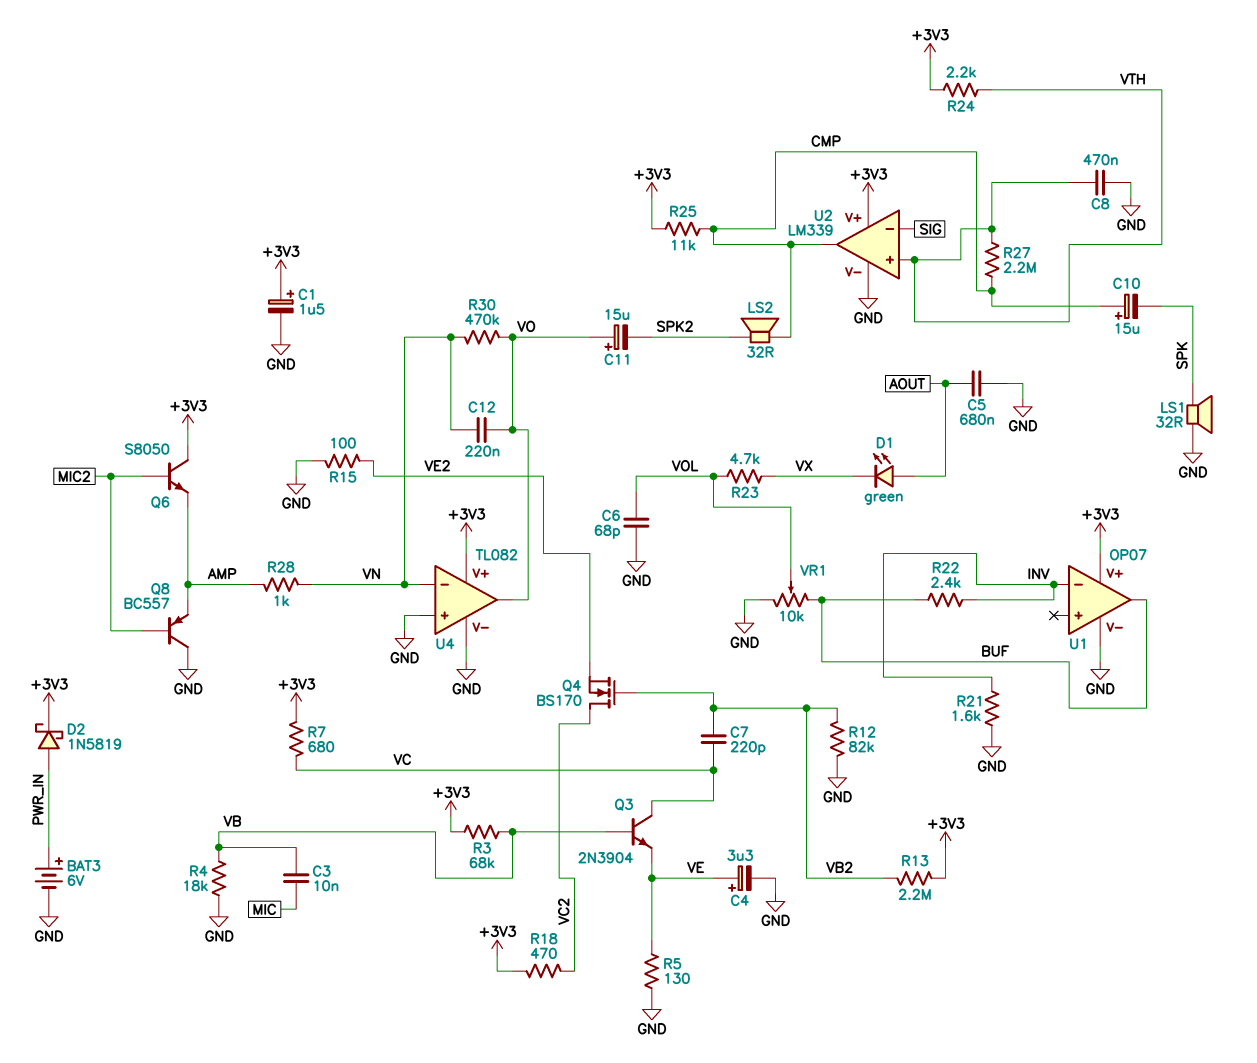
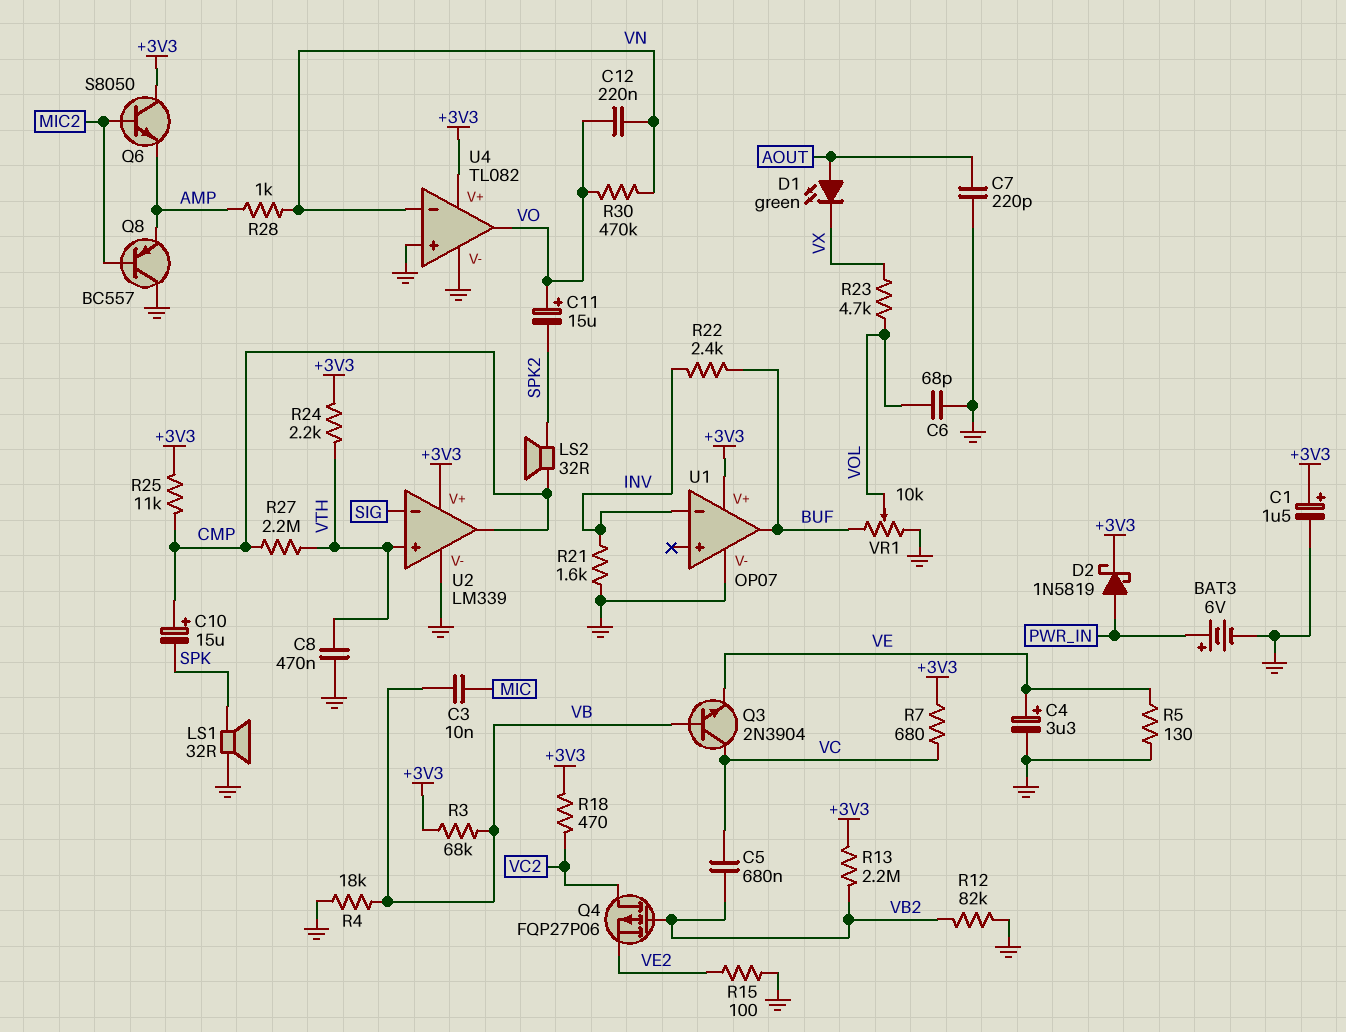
C5: 680nF (AOUT, GND) -> 680nF (VB2, VC)
C7: 220pF (VB2, VC) -> 220pF (AOUT, GND)
Q4: NMOS BS170 (G VB2, D VC2, S VE2) -> PMOS FQP27P06 (G VB2, D VC2, S VE2)

